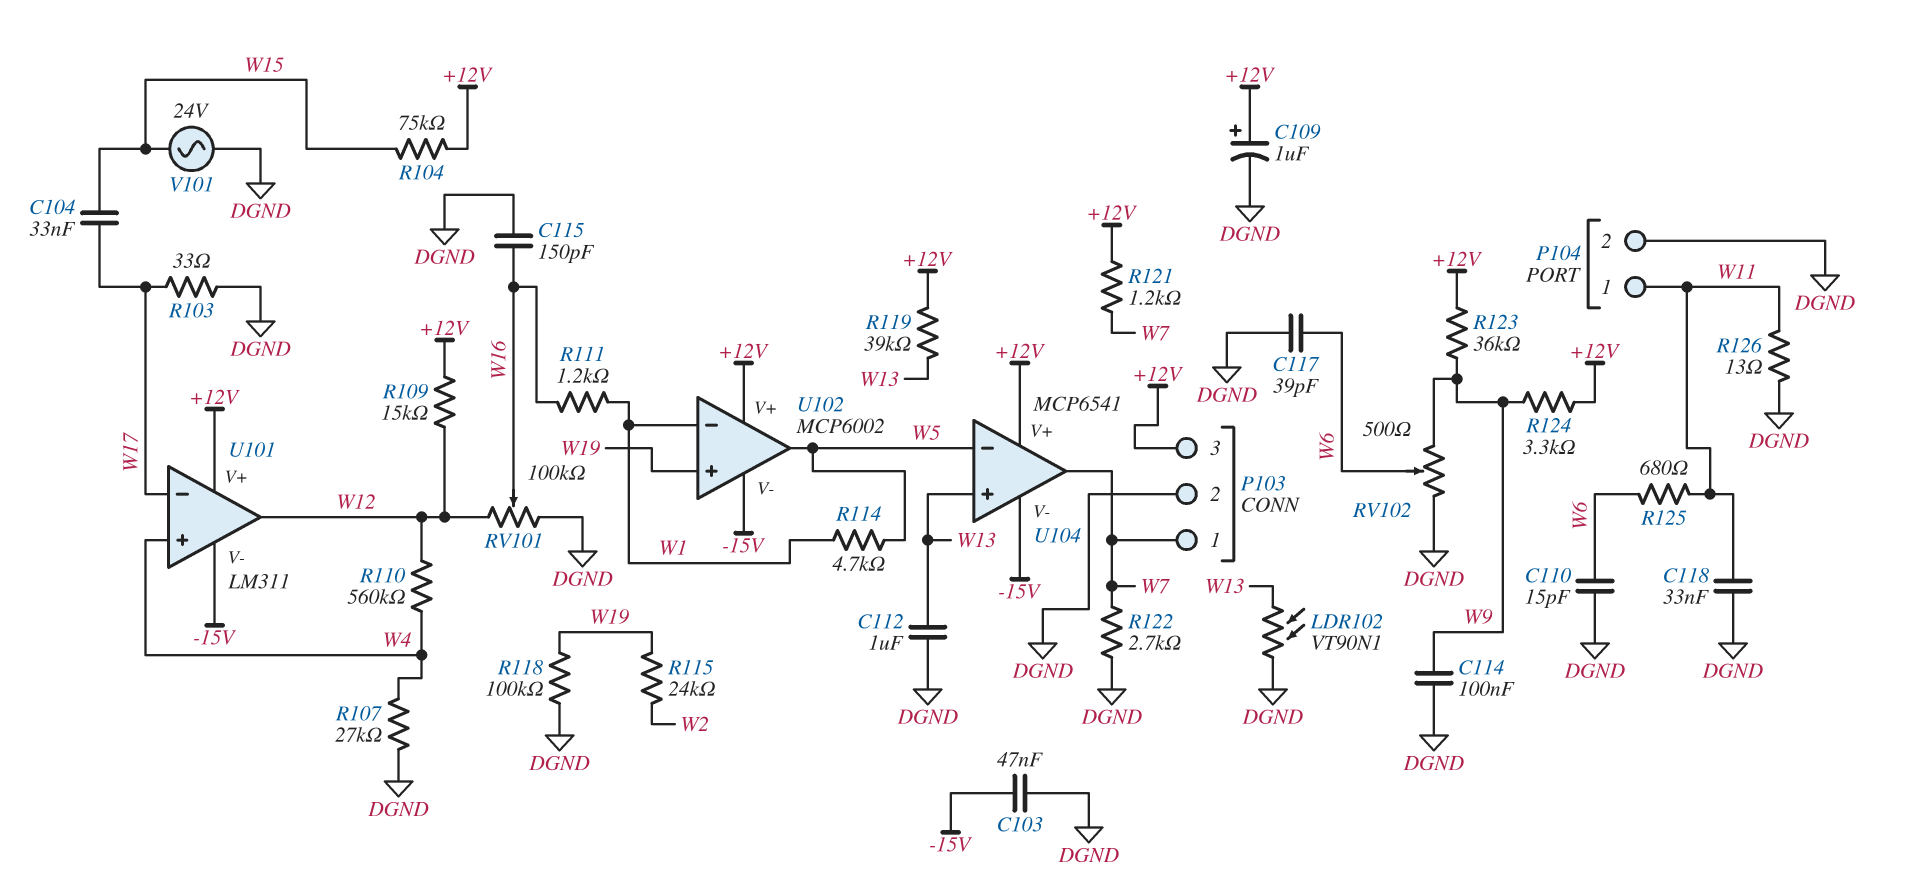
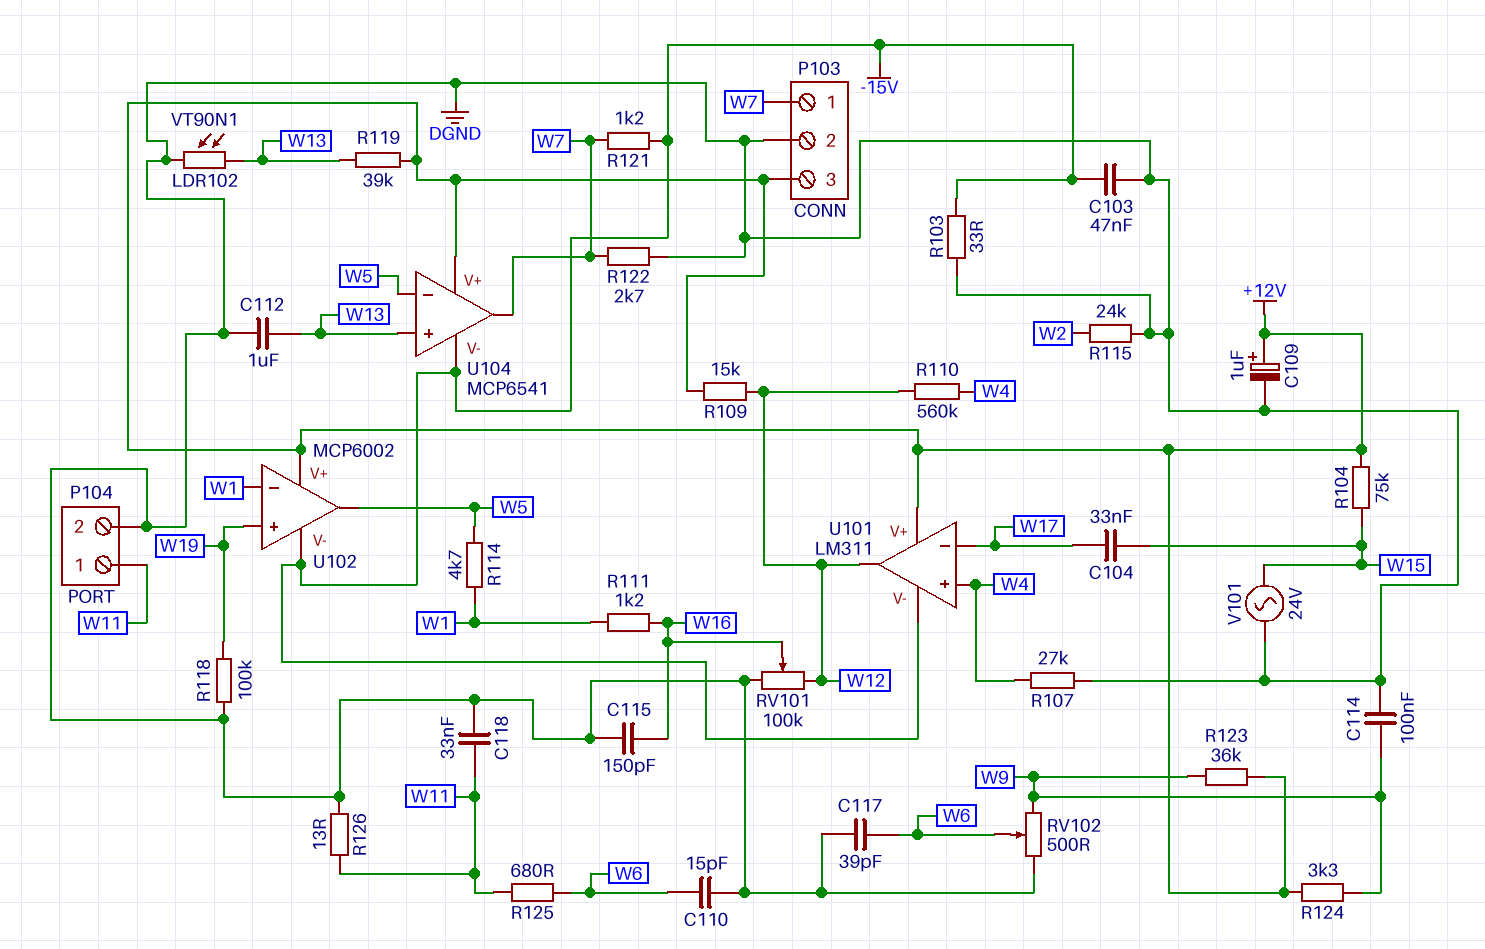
R103: 33 (DGND, W17) -> 33 (-15V, DGND)
R115: 24k (W2, W19) -> 24k (DGND, W2)
R121: 1.2k (+12V, W7) -> 1.2k (-15V, W7)

